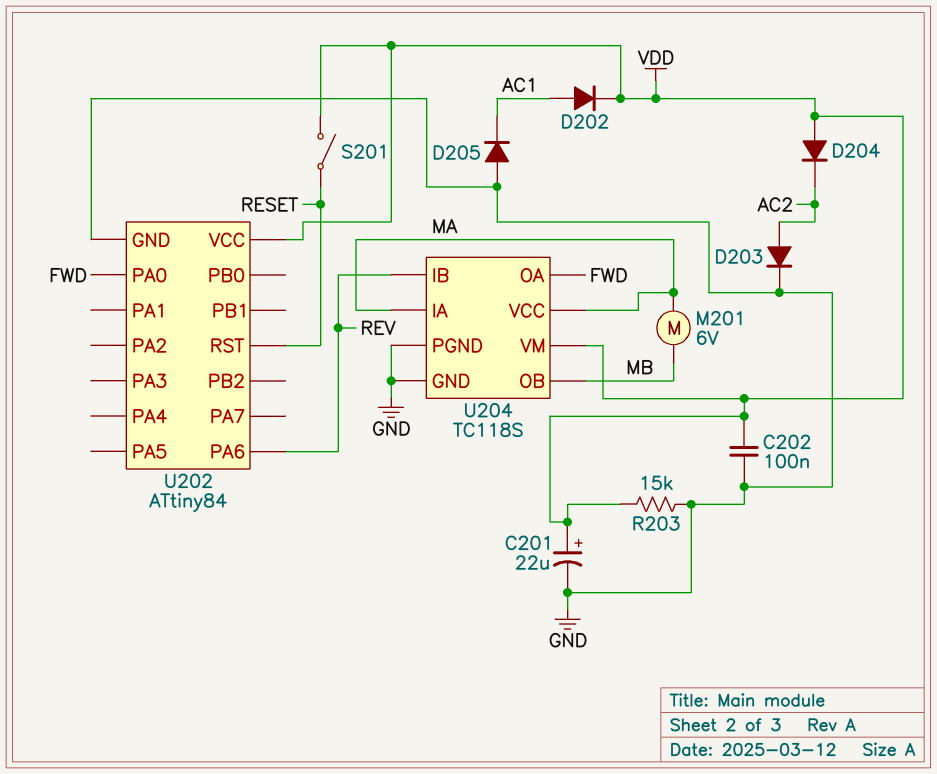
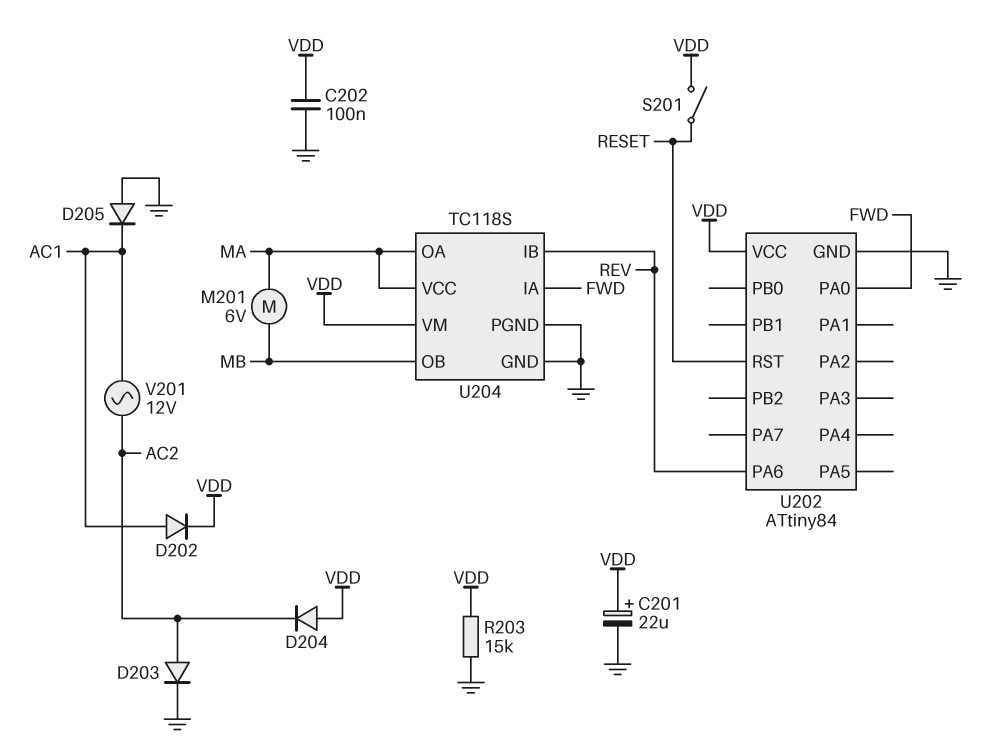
U204 pin IA: MA -> FWD
U204 pin OA: FWD -> MA
V201: none -> AC 12V (AC1, AC2)

